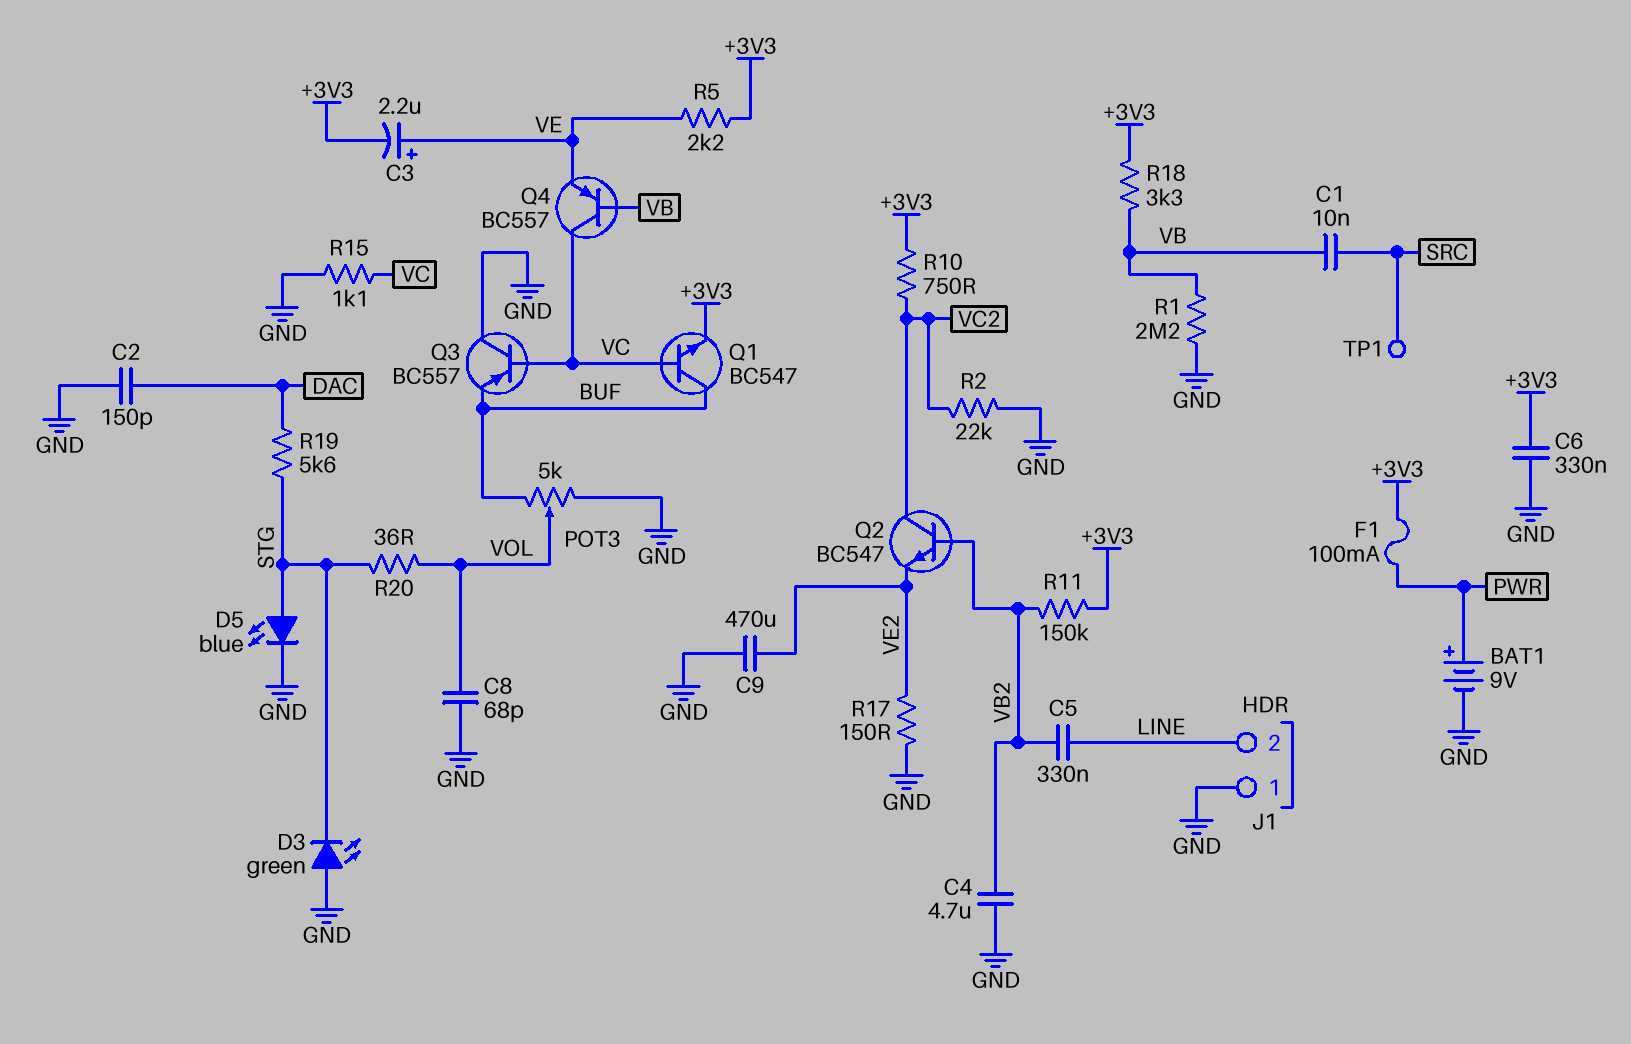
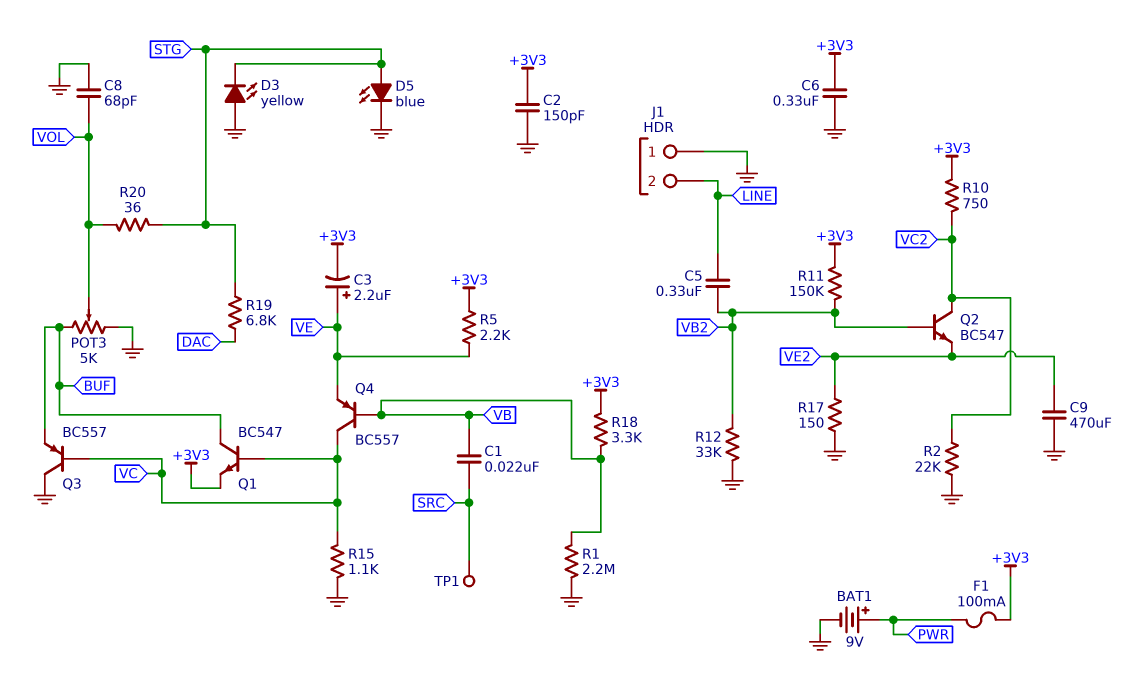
C1: 10nF (SRC, VB) -> 22nF (SRC, VB)
C2: 150pF (DAC, GND) -> 150pF (+3V3, GND)
C4: 4.7uF (GND, VB2) -> none
D3: LED green (A GND, K STG) -> LED yellow (A GND, K STG)
R12: none -> 33k (GND, VB2)
R19: 5.6k (DAC, STG) -> 6.8k (DAC, STG)

